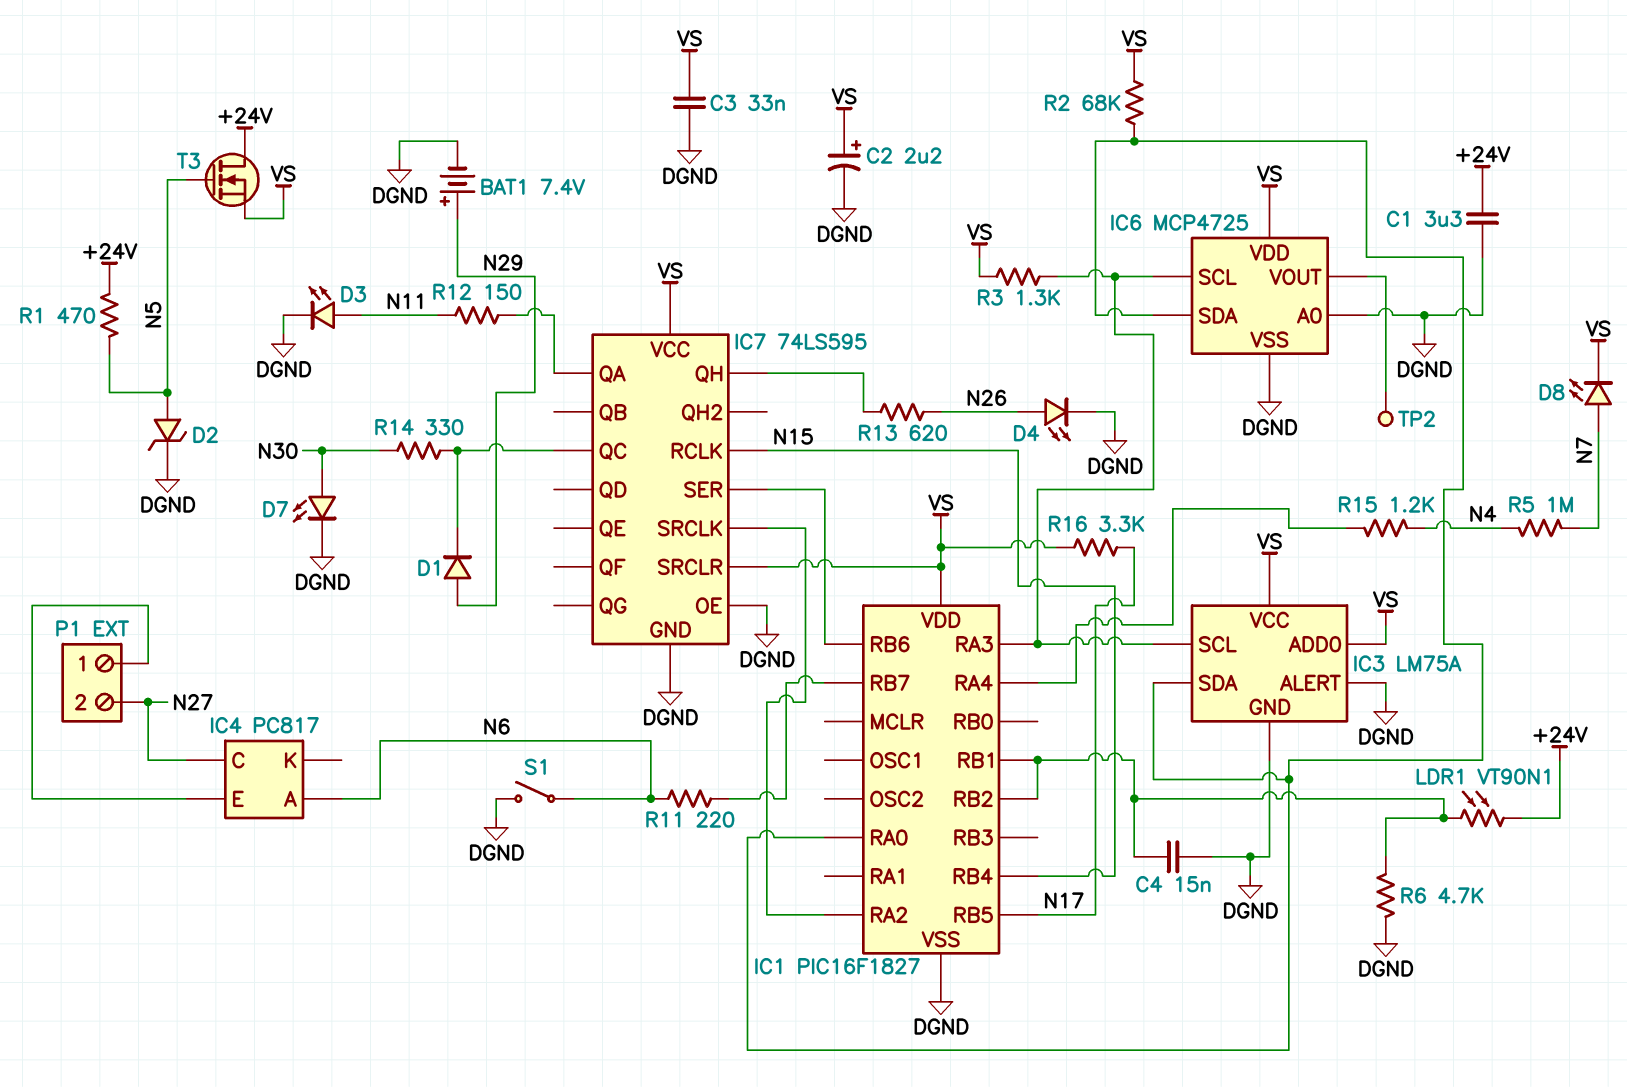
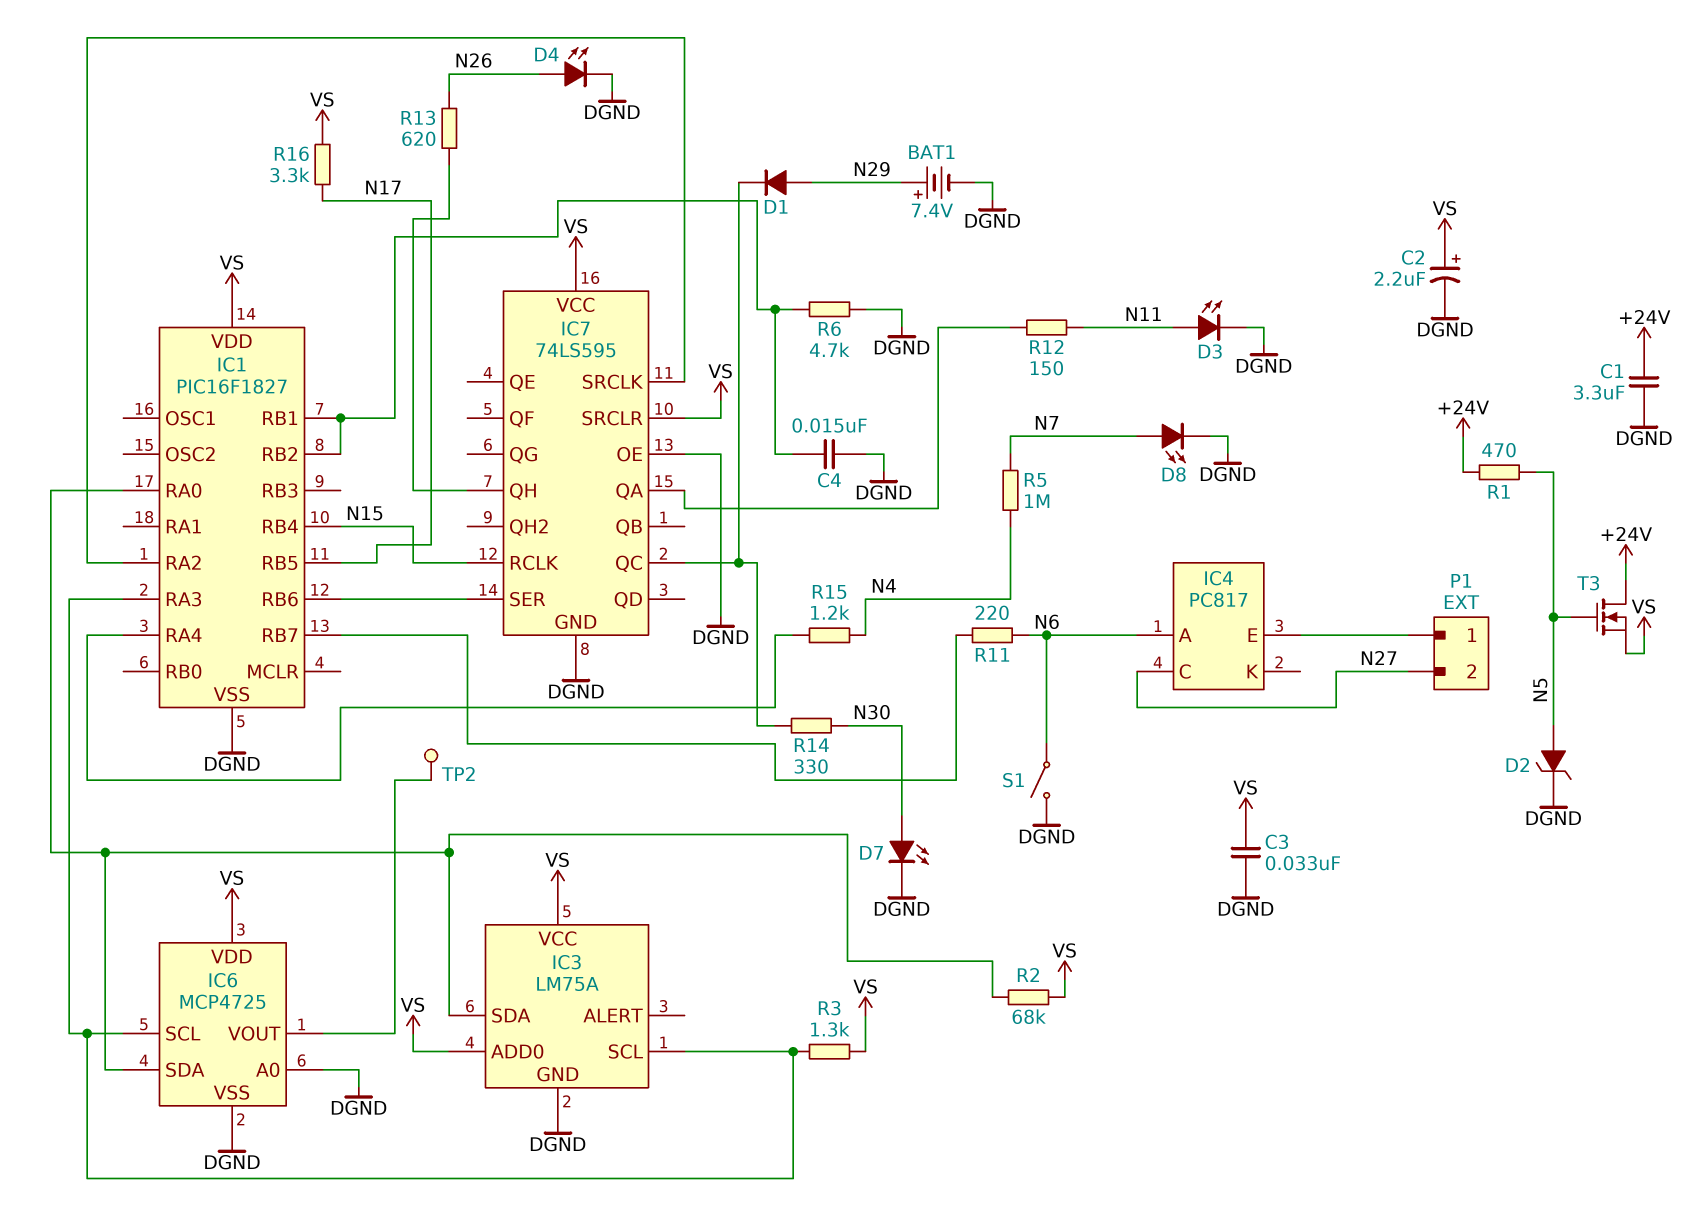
D8: LED (A N7, K VS) -> LED (A N7, K DGND)
IC3 pin ALERT: DGND -> none
LDR1: VT90N1 (+24V, IC1/RB1) -> none

